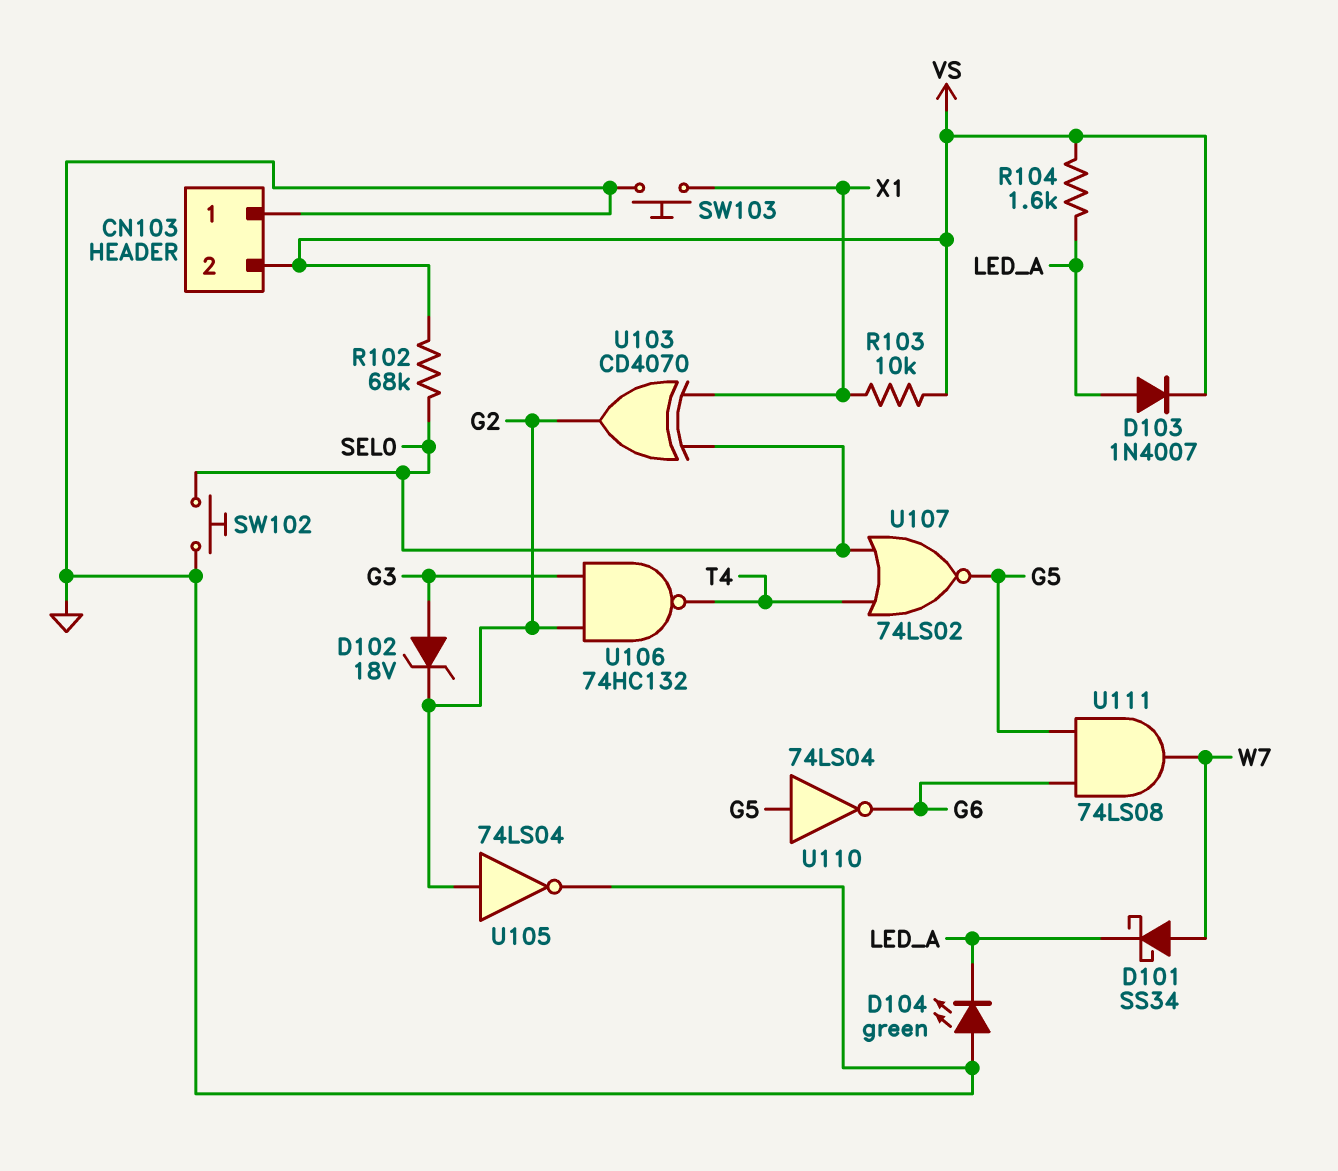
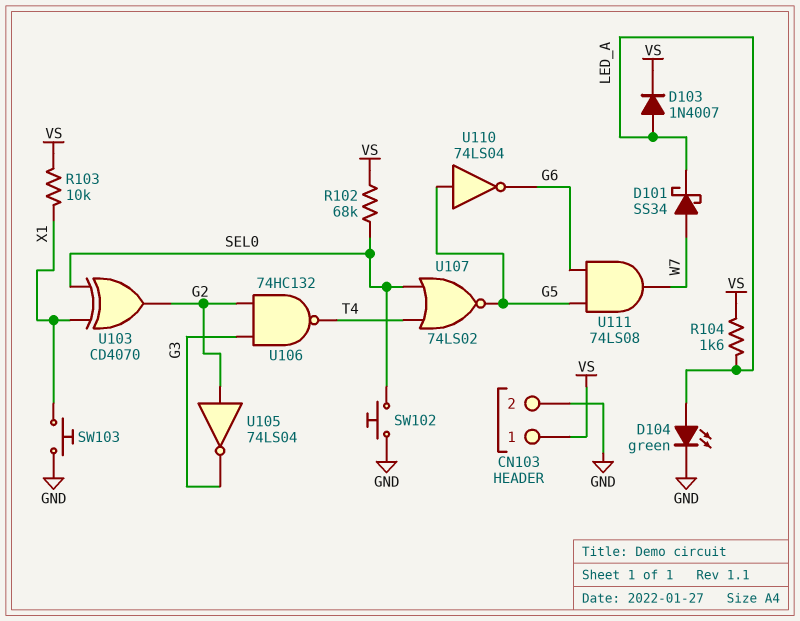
CN103 pin 1: GND -> VS
CN103 pin 2: VS -> GND
D102: zener 18V (A G3, K G2) -> none
D104: LED green (A GND, K LED_A) -> LED green (A LED_A, K GND)
U105: NOT 74LS04 (in G2, out GND) -> NOT 74LS04 (in G2, out G3)

